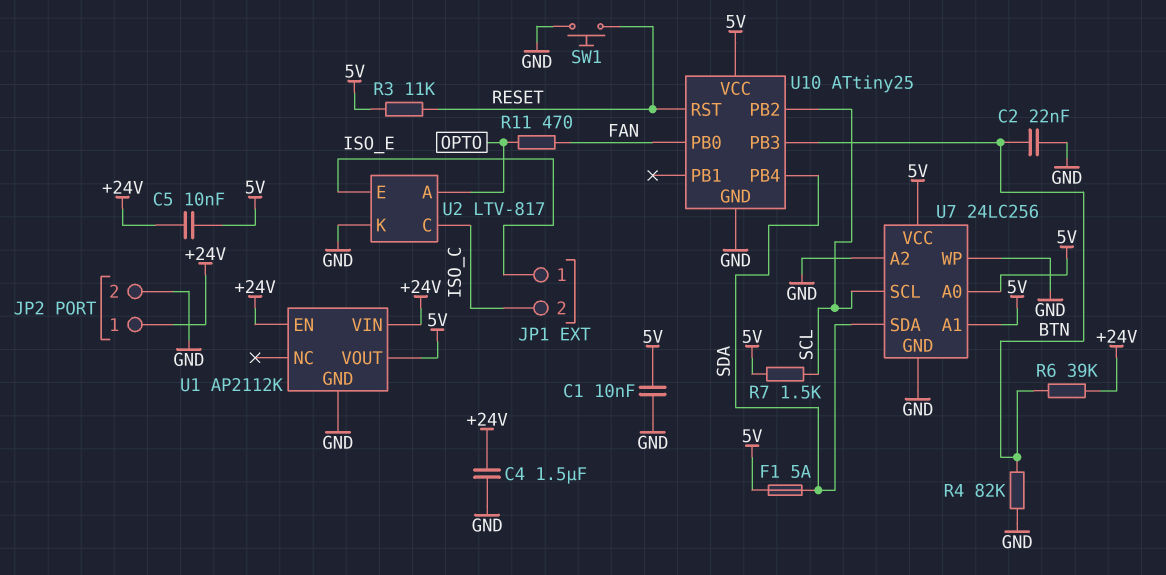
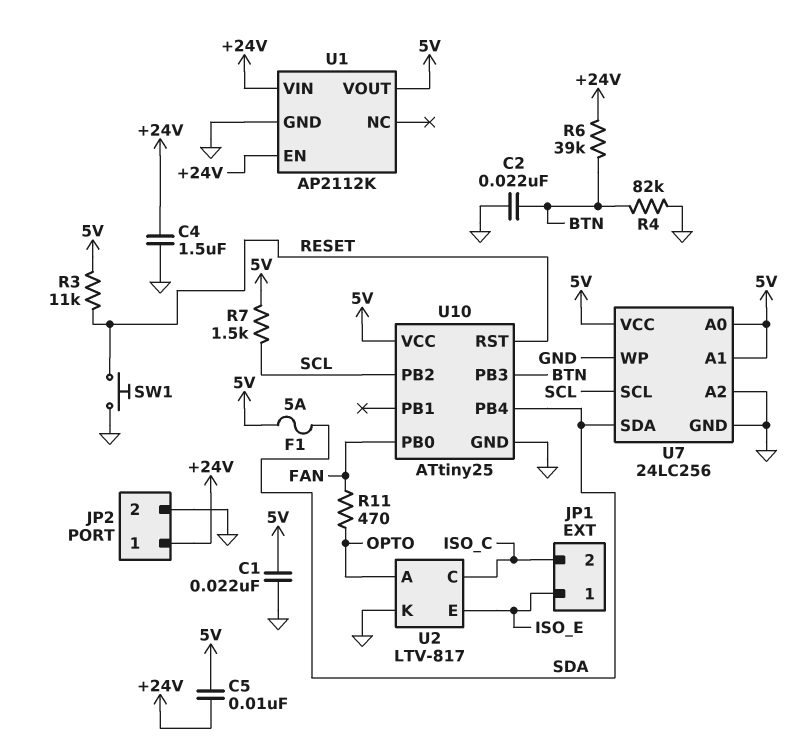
C1: 10nF (5V, GND) -> 22nF (5V, GND)

